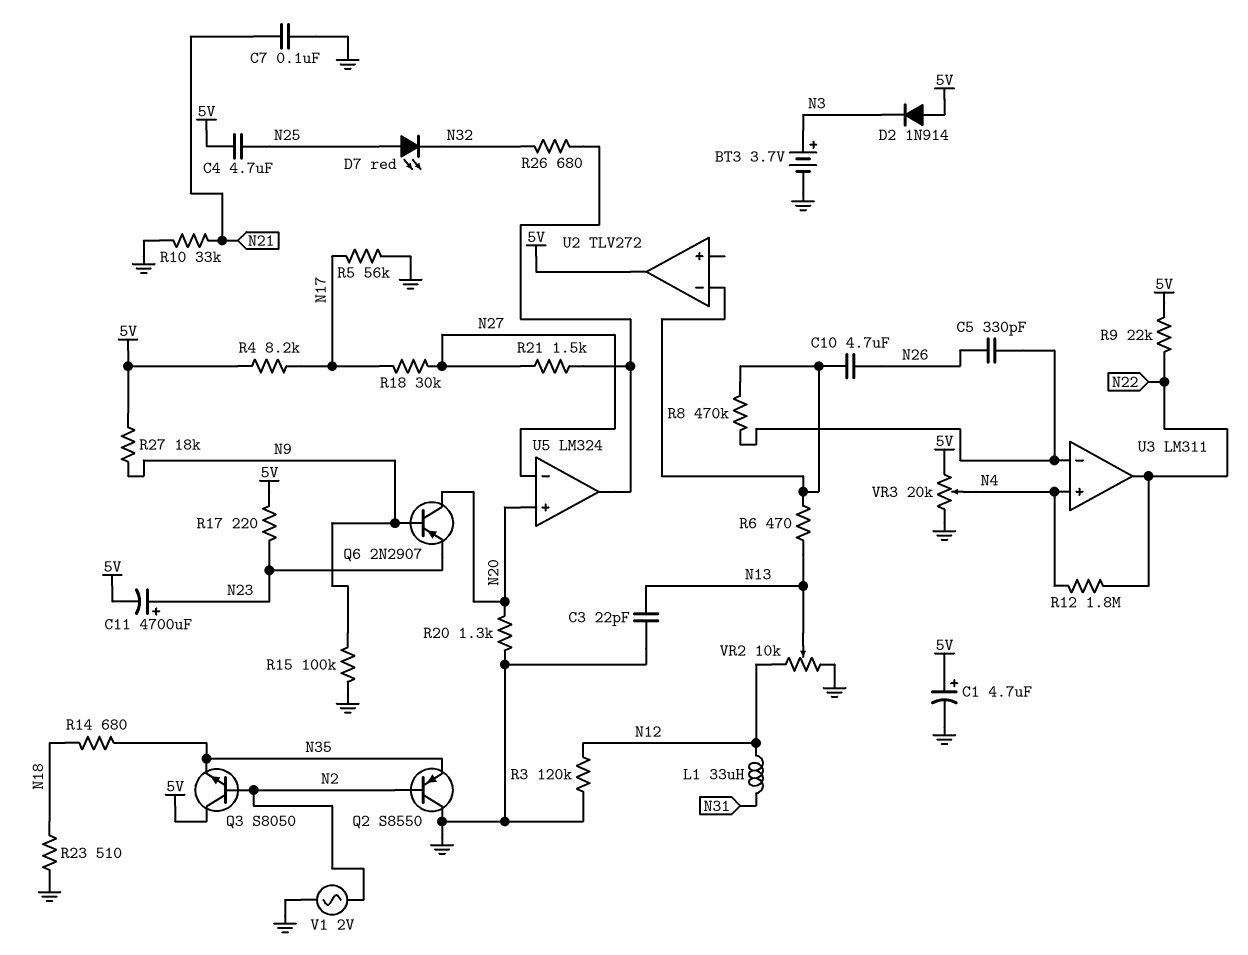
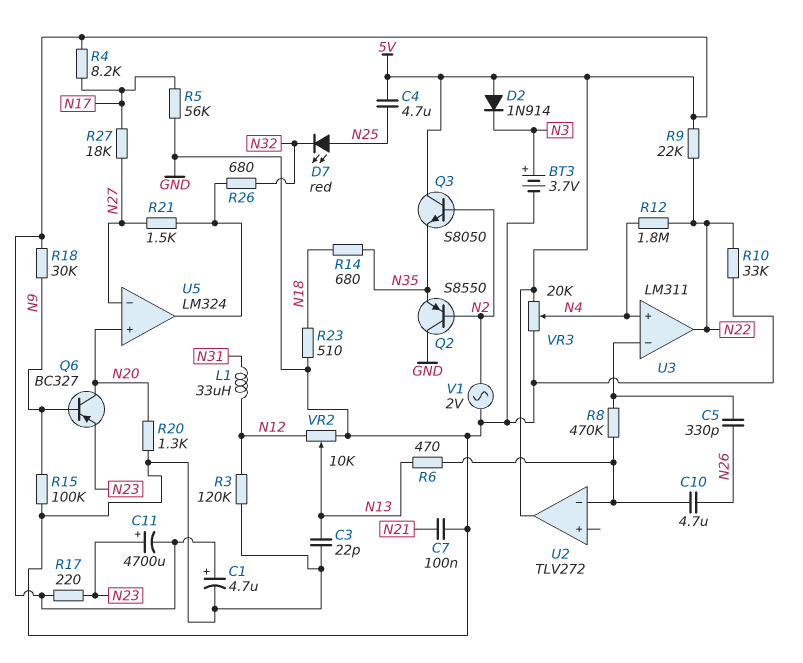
Q6: PNP 2N2907 (B N9, C N20, E N23) -> PNP BC327 (B N9, C N20, E N23)
R10: 33k (GND, N21) -> 33k (GND, N22)
R18: 30k (N17, N27) -> 30k (5V, N9)
R27: 18k (5V, N9) -> 18k (N17, N27)

